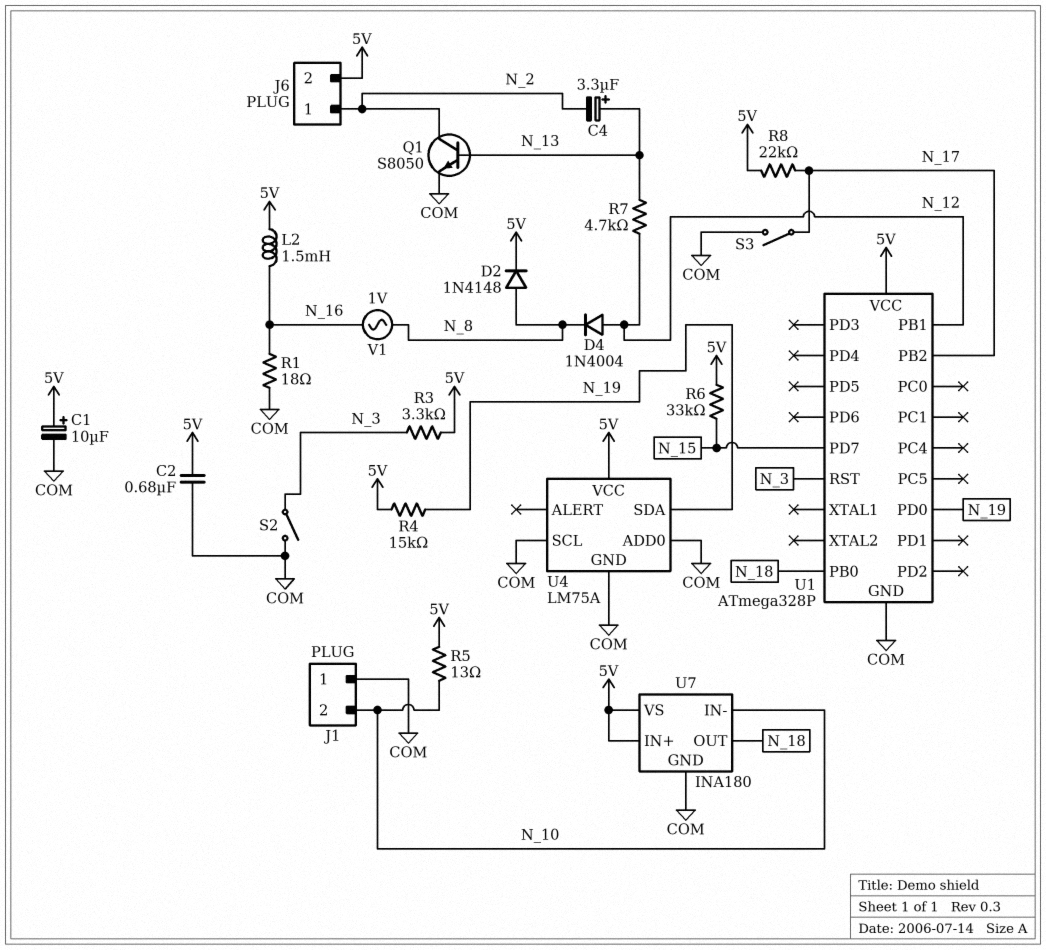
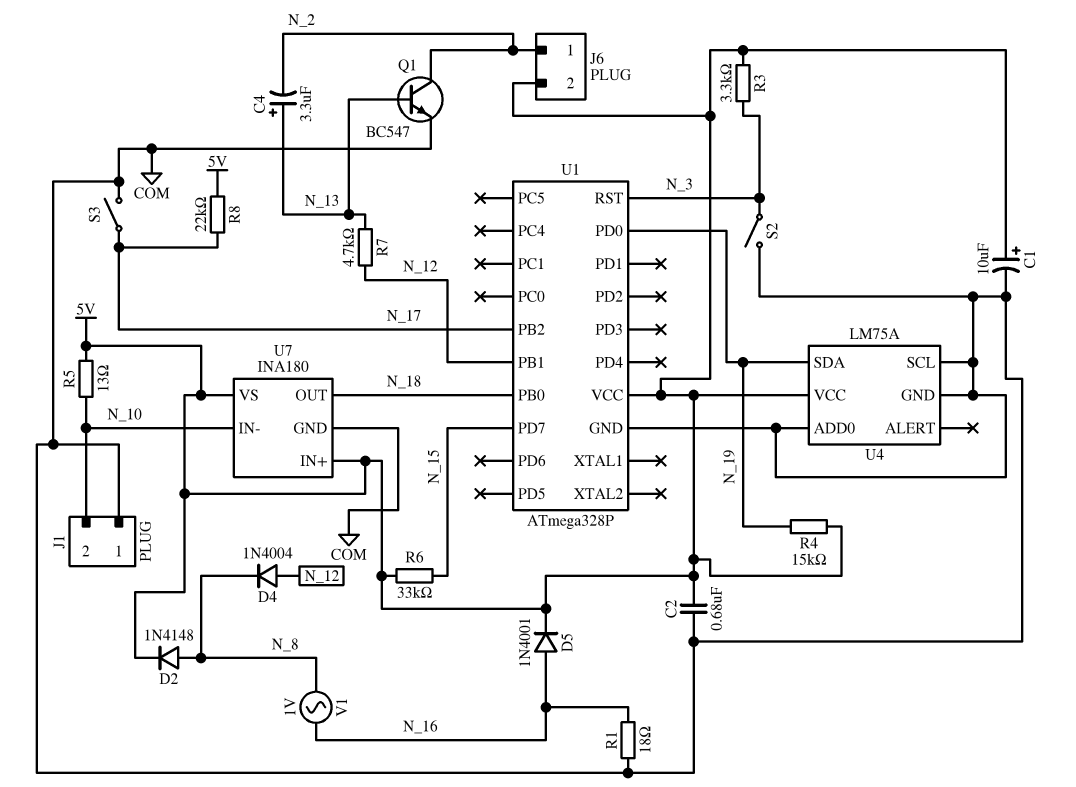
D5: none -> diode 1N4001 (A N_16, K 5V)
L2: 1.5mH (5V, N_16) -> none
Q1: NPN S8050 (B N_13, C N_2, E COM) -> NPN BC547 (B N_13, C N_2, E COM)

